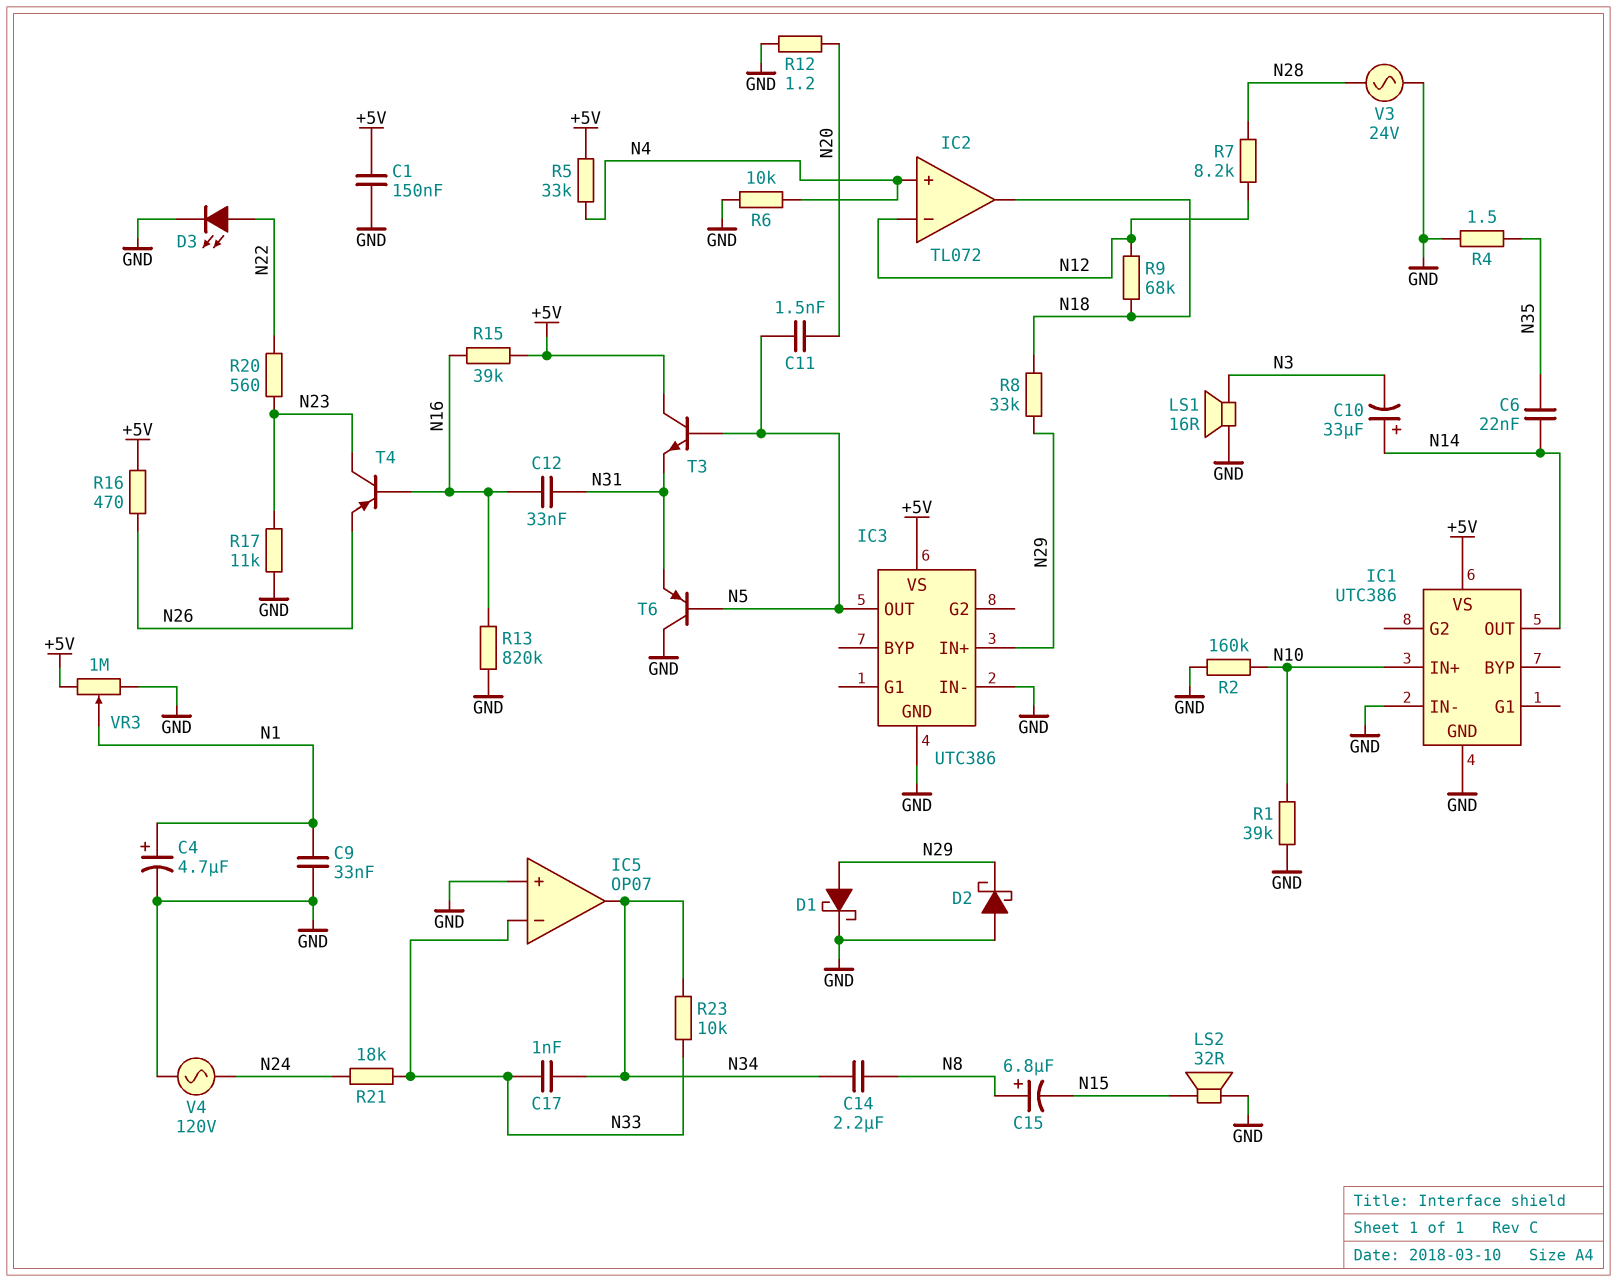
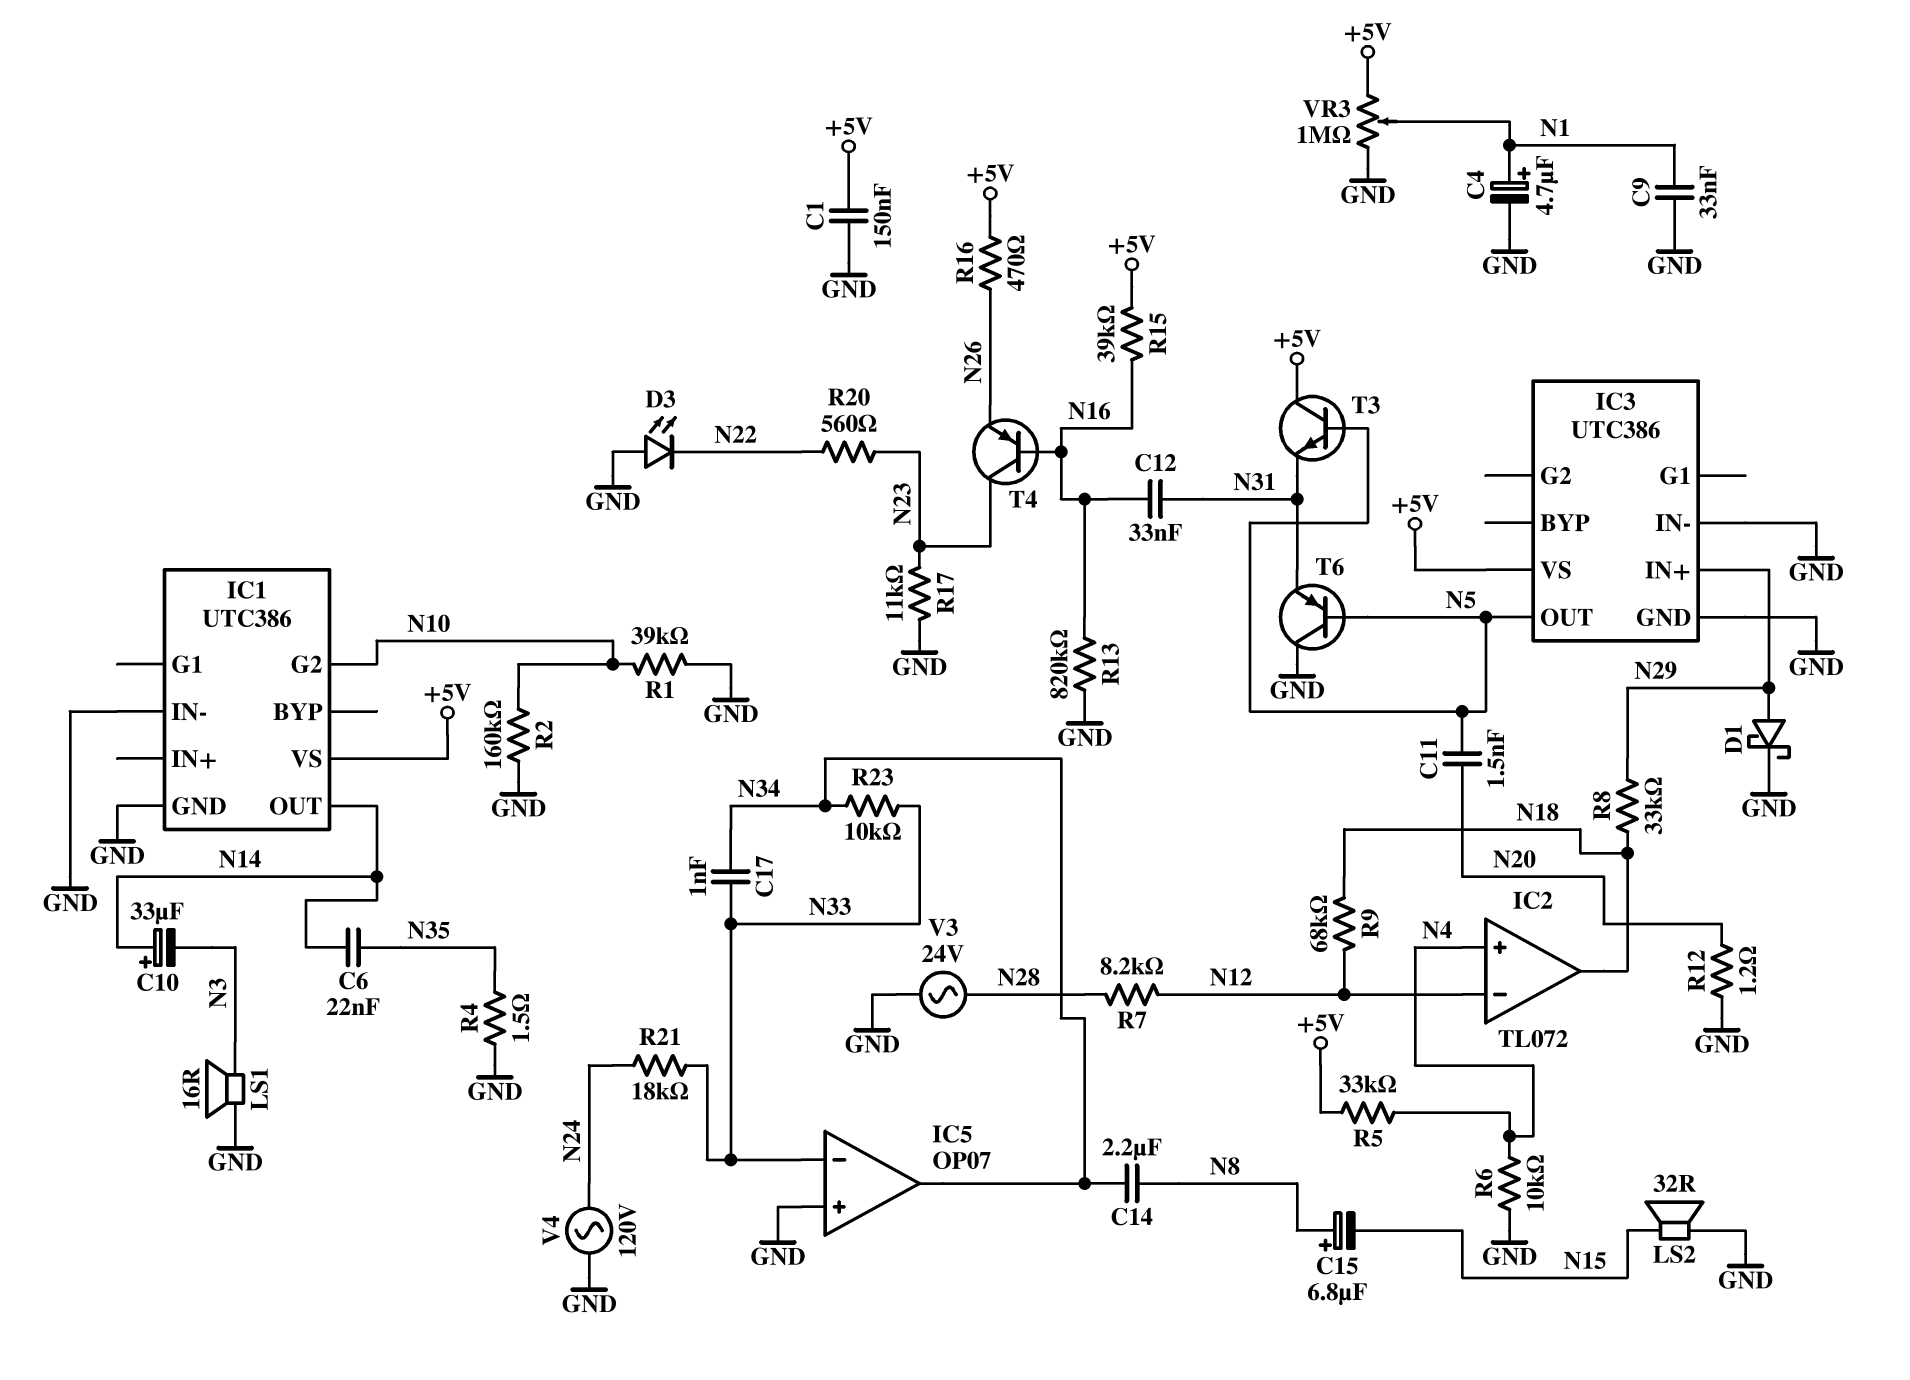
D2: schottky (A GND, K N29) -> none
D3: LED (A N22, K GND) -> LED (A GND, K N22)
IC1 pin G2: none -> N10
IC1 pin IN+: N10 -> none

